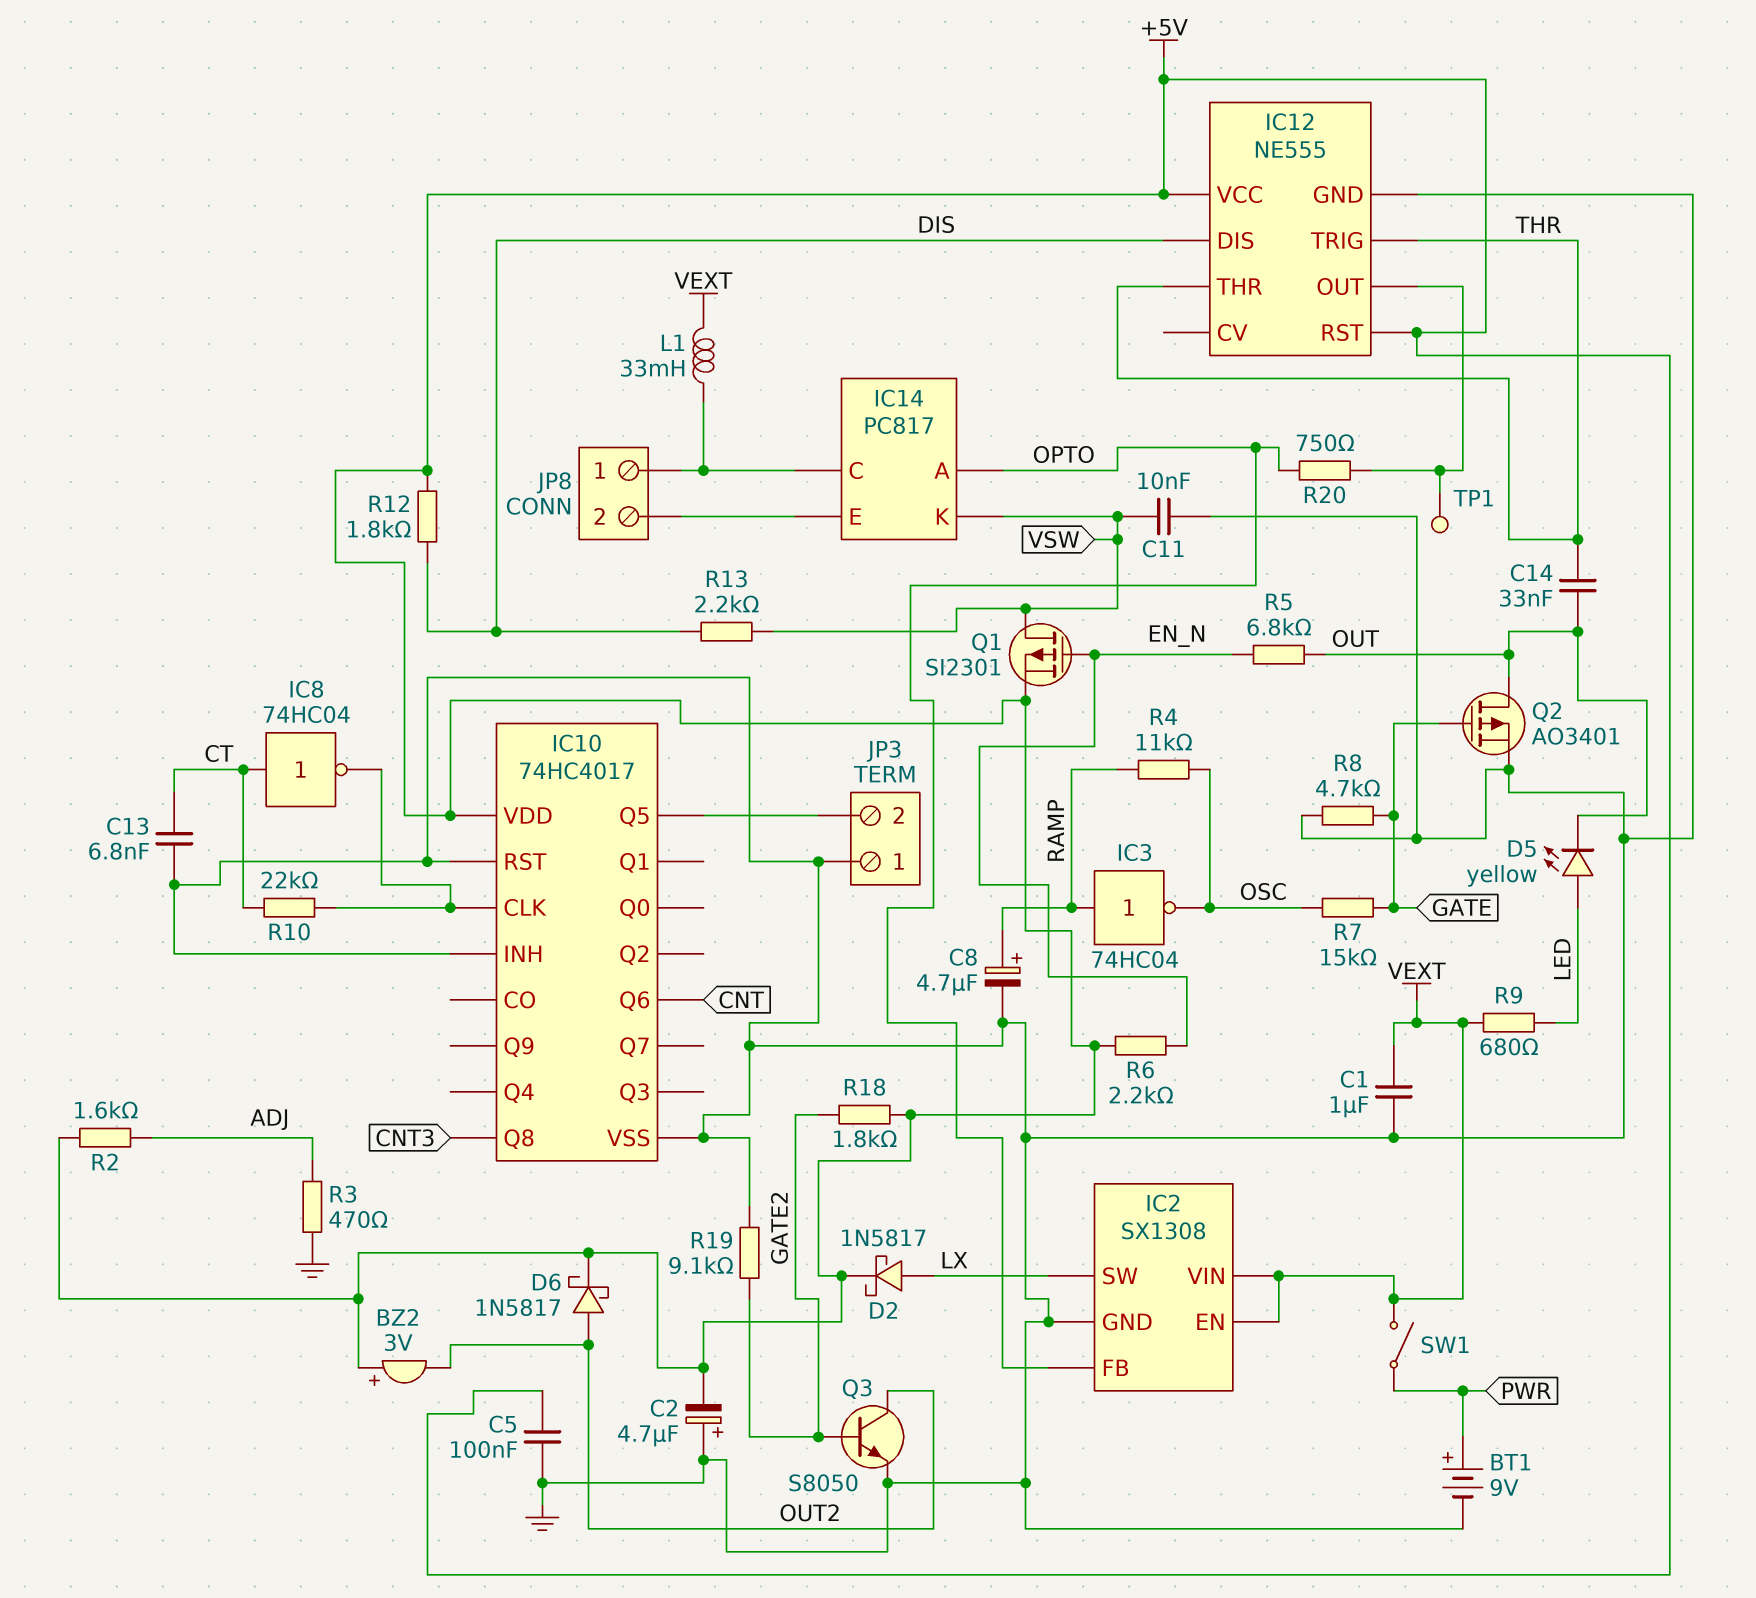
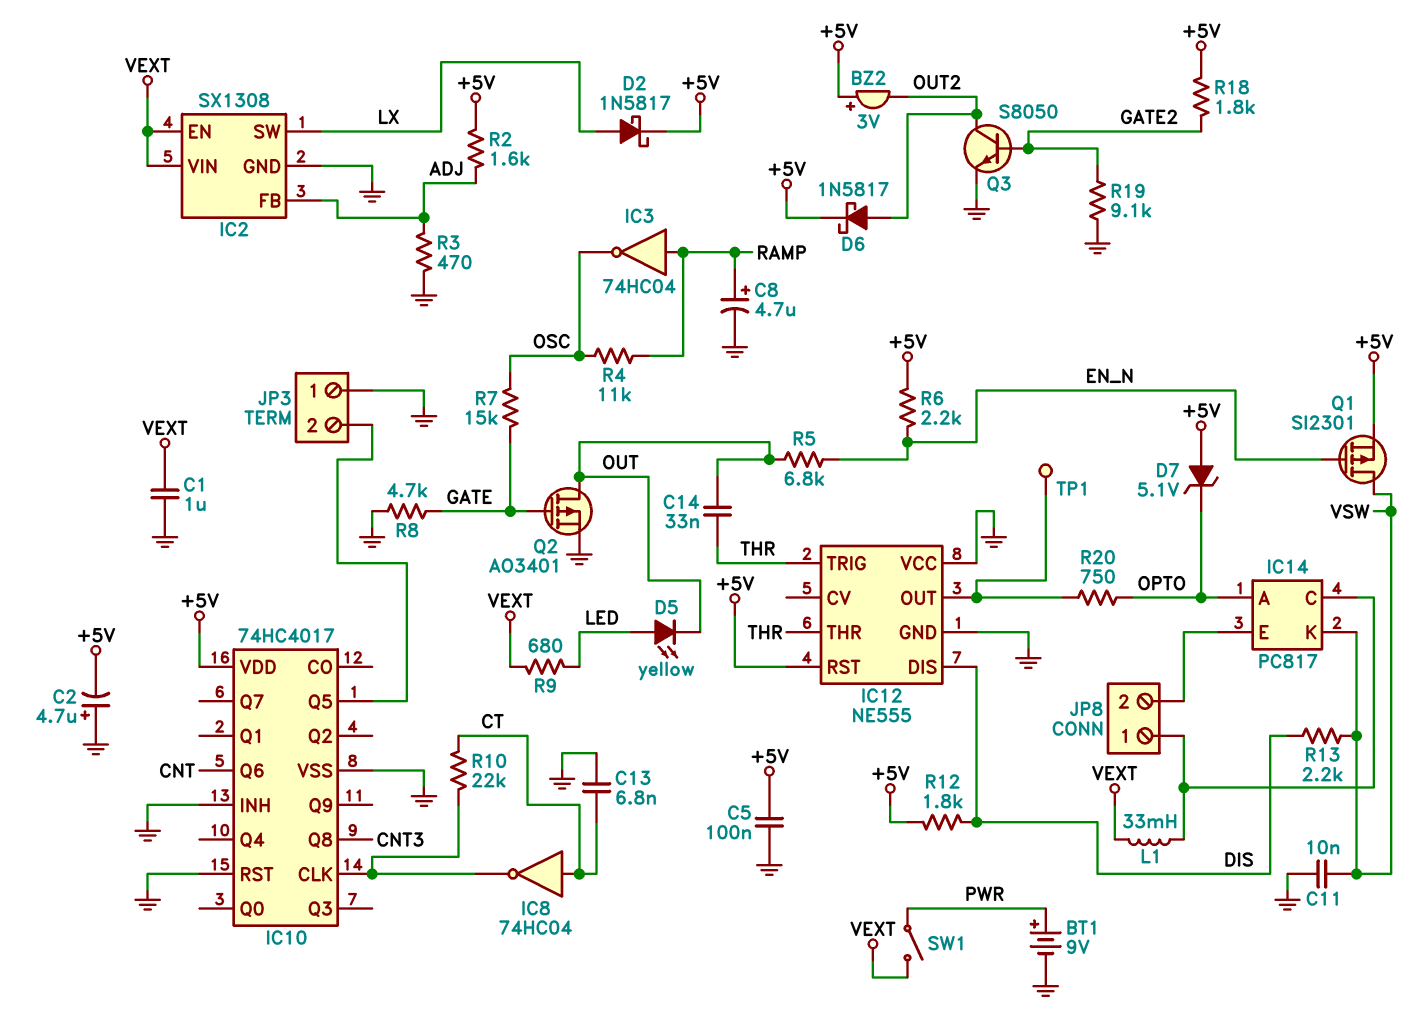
D7: none -> zener 5.1V (A +5V, K OPTO)
IC2 pin FB: OPTO -> ADJ
IC12 pin VCC: +5V -> GND

